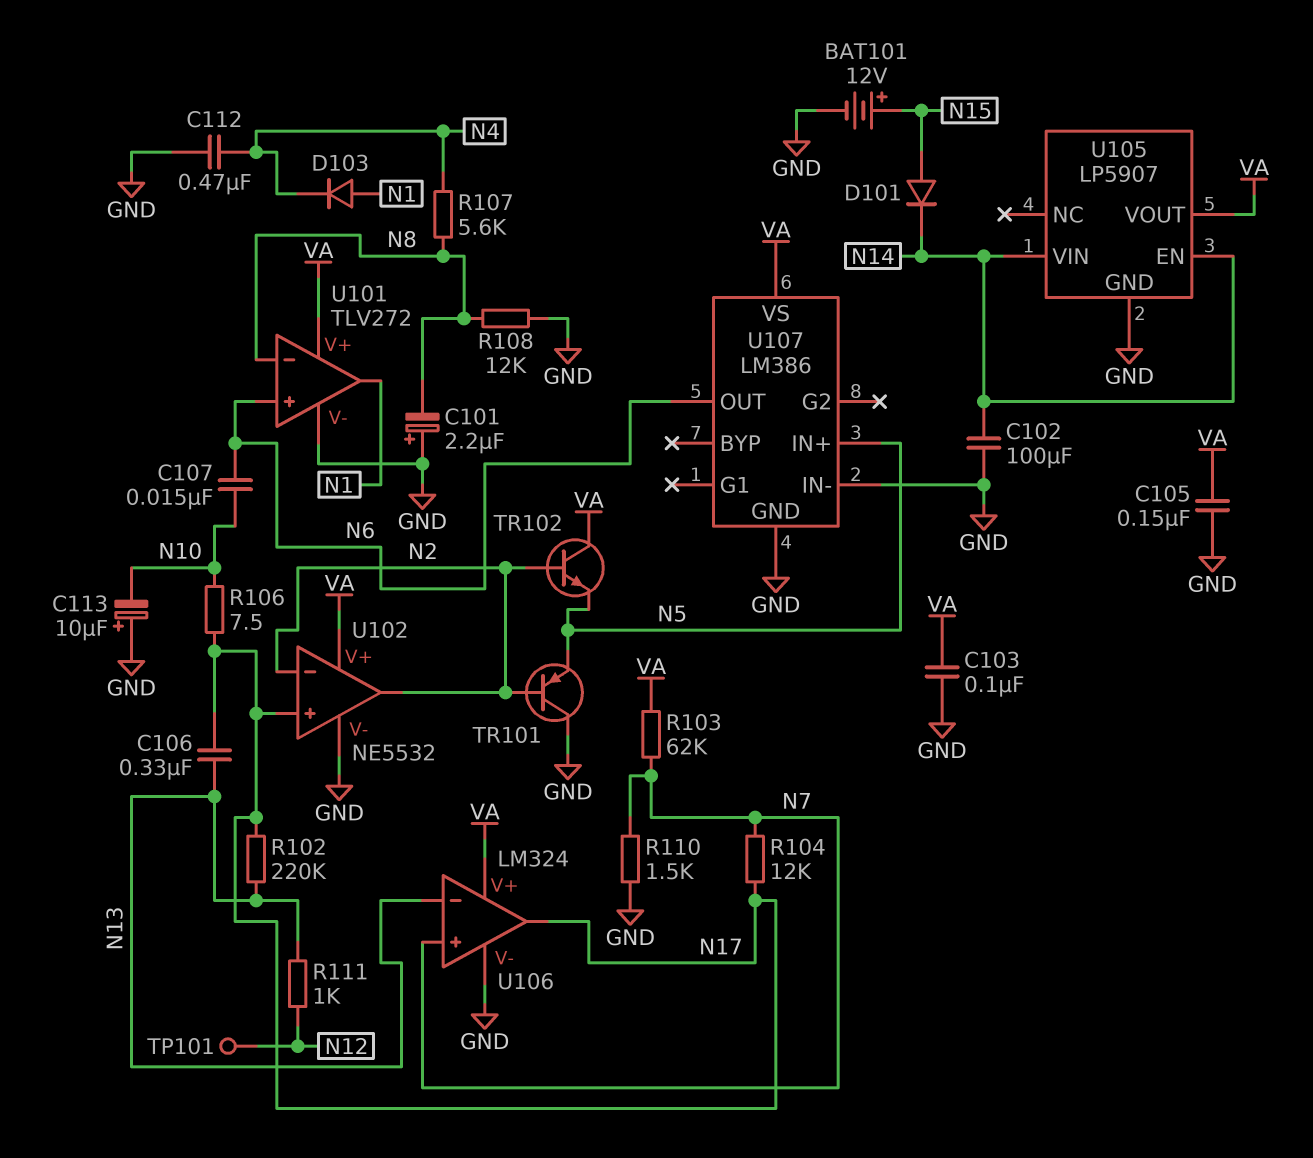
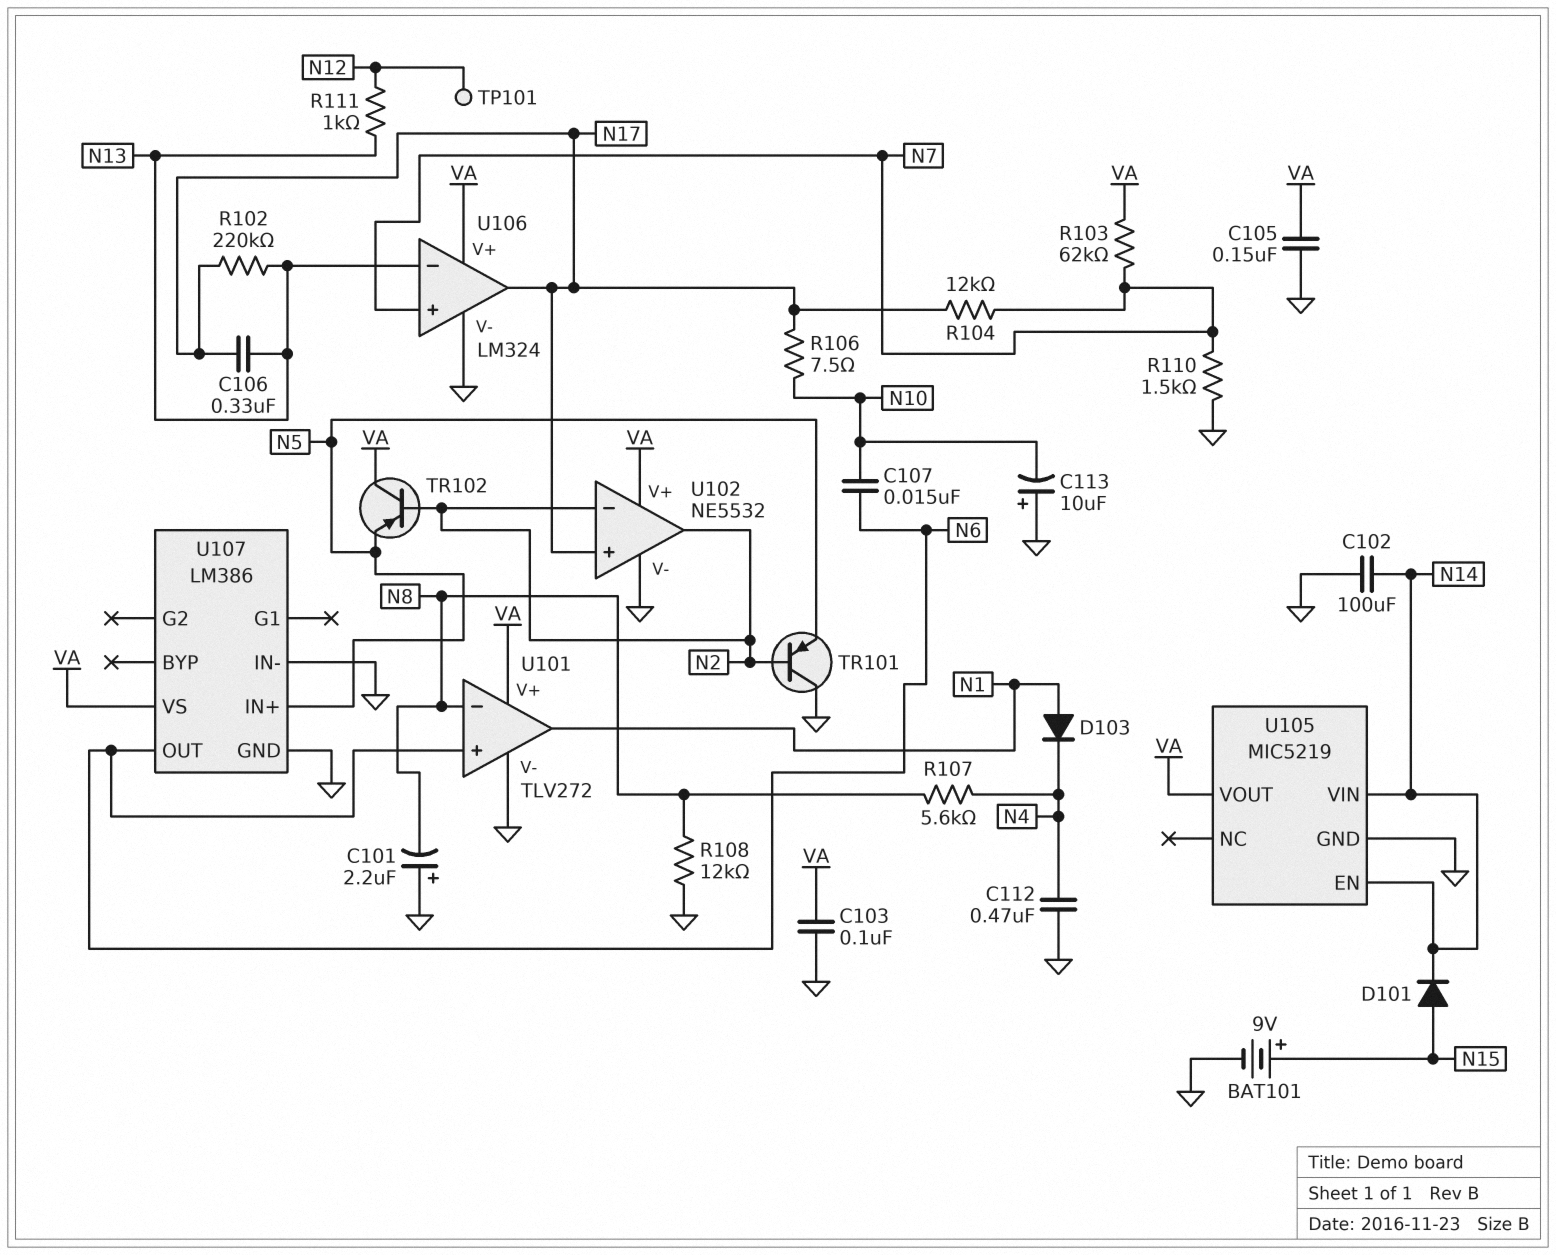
BAT101: 12V (plus N15, minus GND) -> 9V (plus N15, minus GND)
TR102: NPN (B N2, C VA, E N5) -> PNP (B N2, C VA, E N5)
U105: LP5907 -> MIC5219

